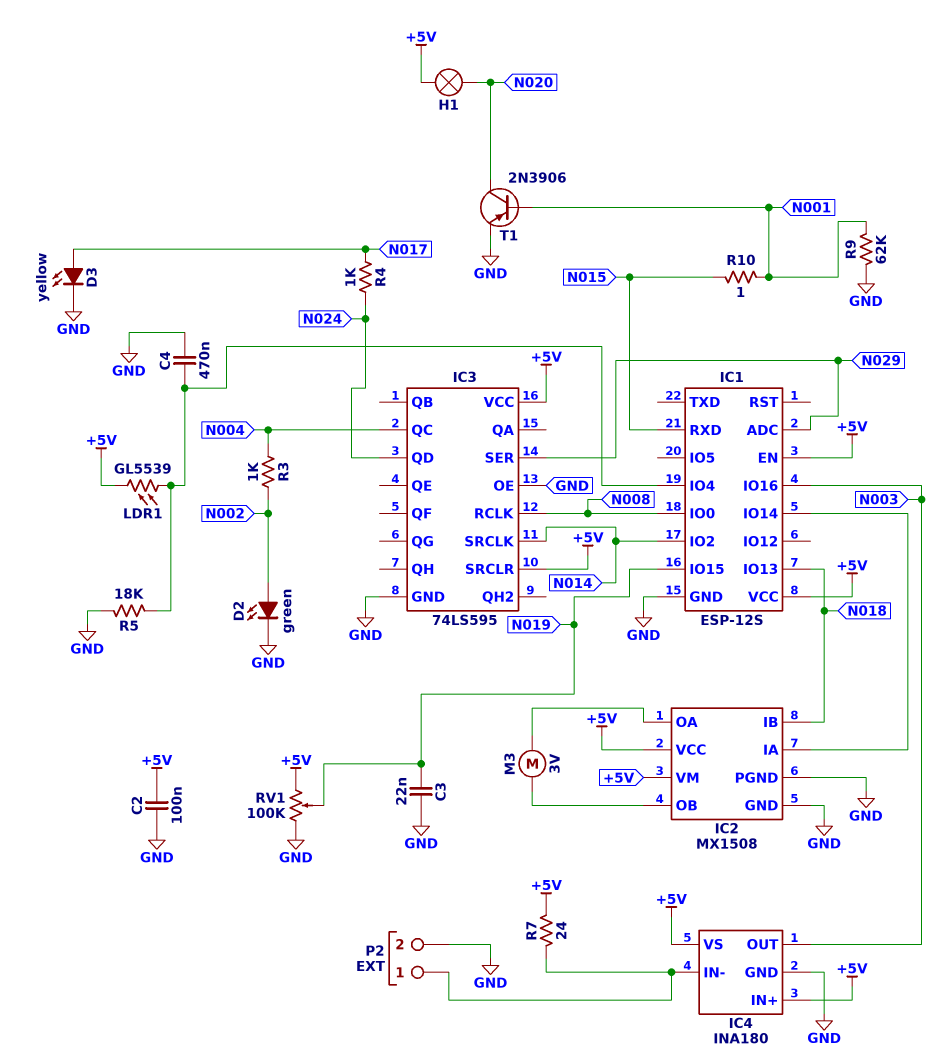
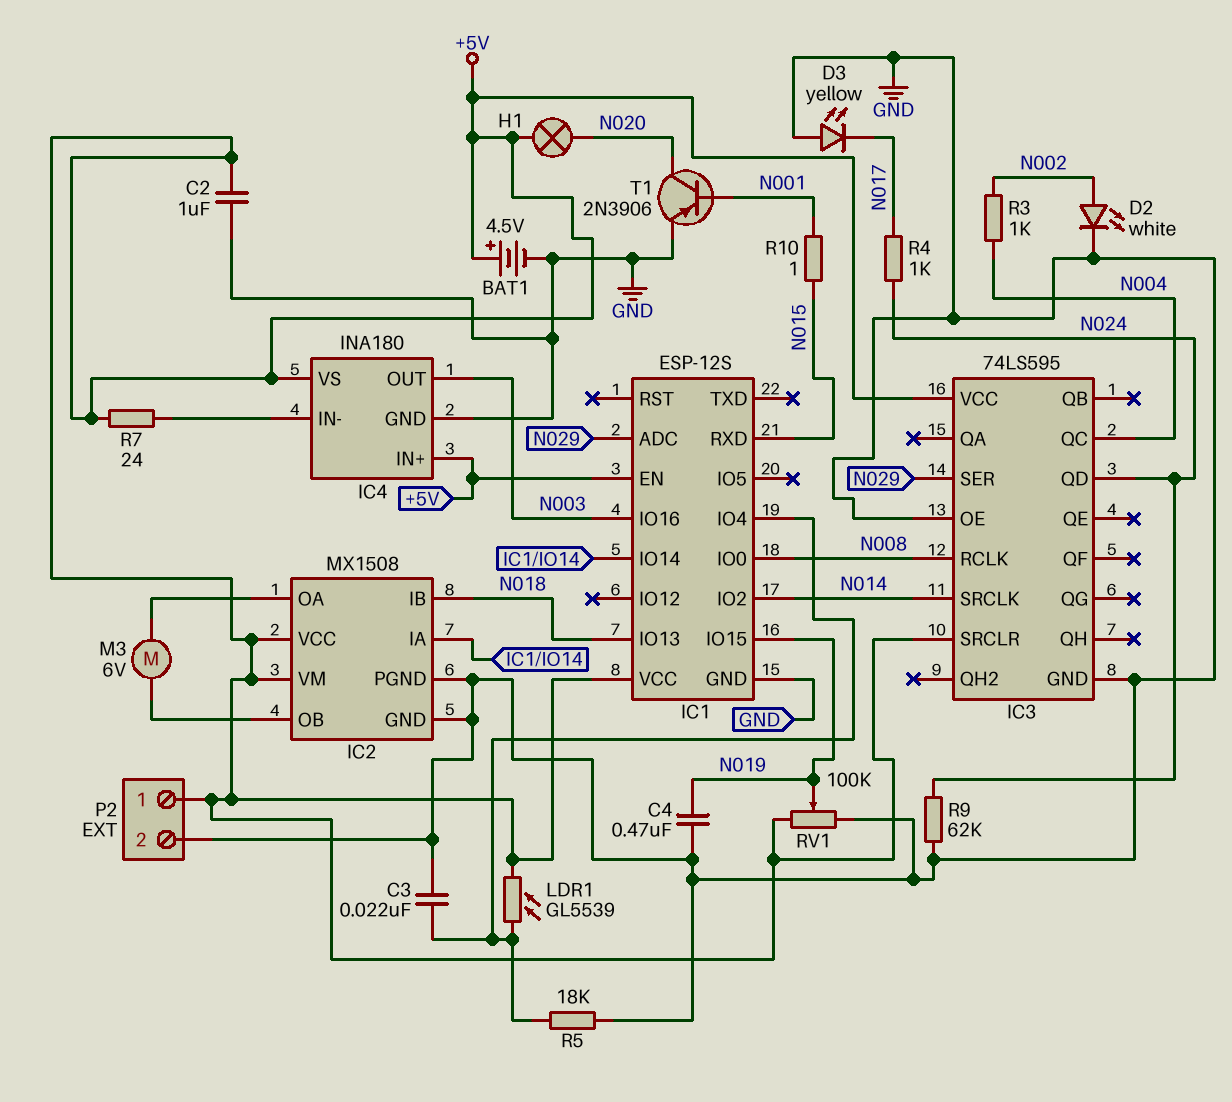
BAT1: none -> 4.5V (plus +5V, minus GND)
C2: 100nF (+5V, GND) -> 1uF (+5V, GND)
C3: 22nF (GND, N019) -> 22nF (GND, IC1/IO4)
C4: 470nF (GND, IC1/IO4) -> 470nF (GND, N019)
D2: LED green (A N002, K GND) -> LED white (A N002, K GND)
D3: LED yellow (A N017, K GND) -> LED yellow (A GND, K N017)
M3: motor 3V (IC2/OA, IC2/OB) -> motor 6V (IC2/OA, IC2/OB)
P2 pin 1: IC4/IN- -> +5V
R9: 62k (GND, N001) -> 62k (GND, N024)

